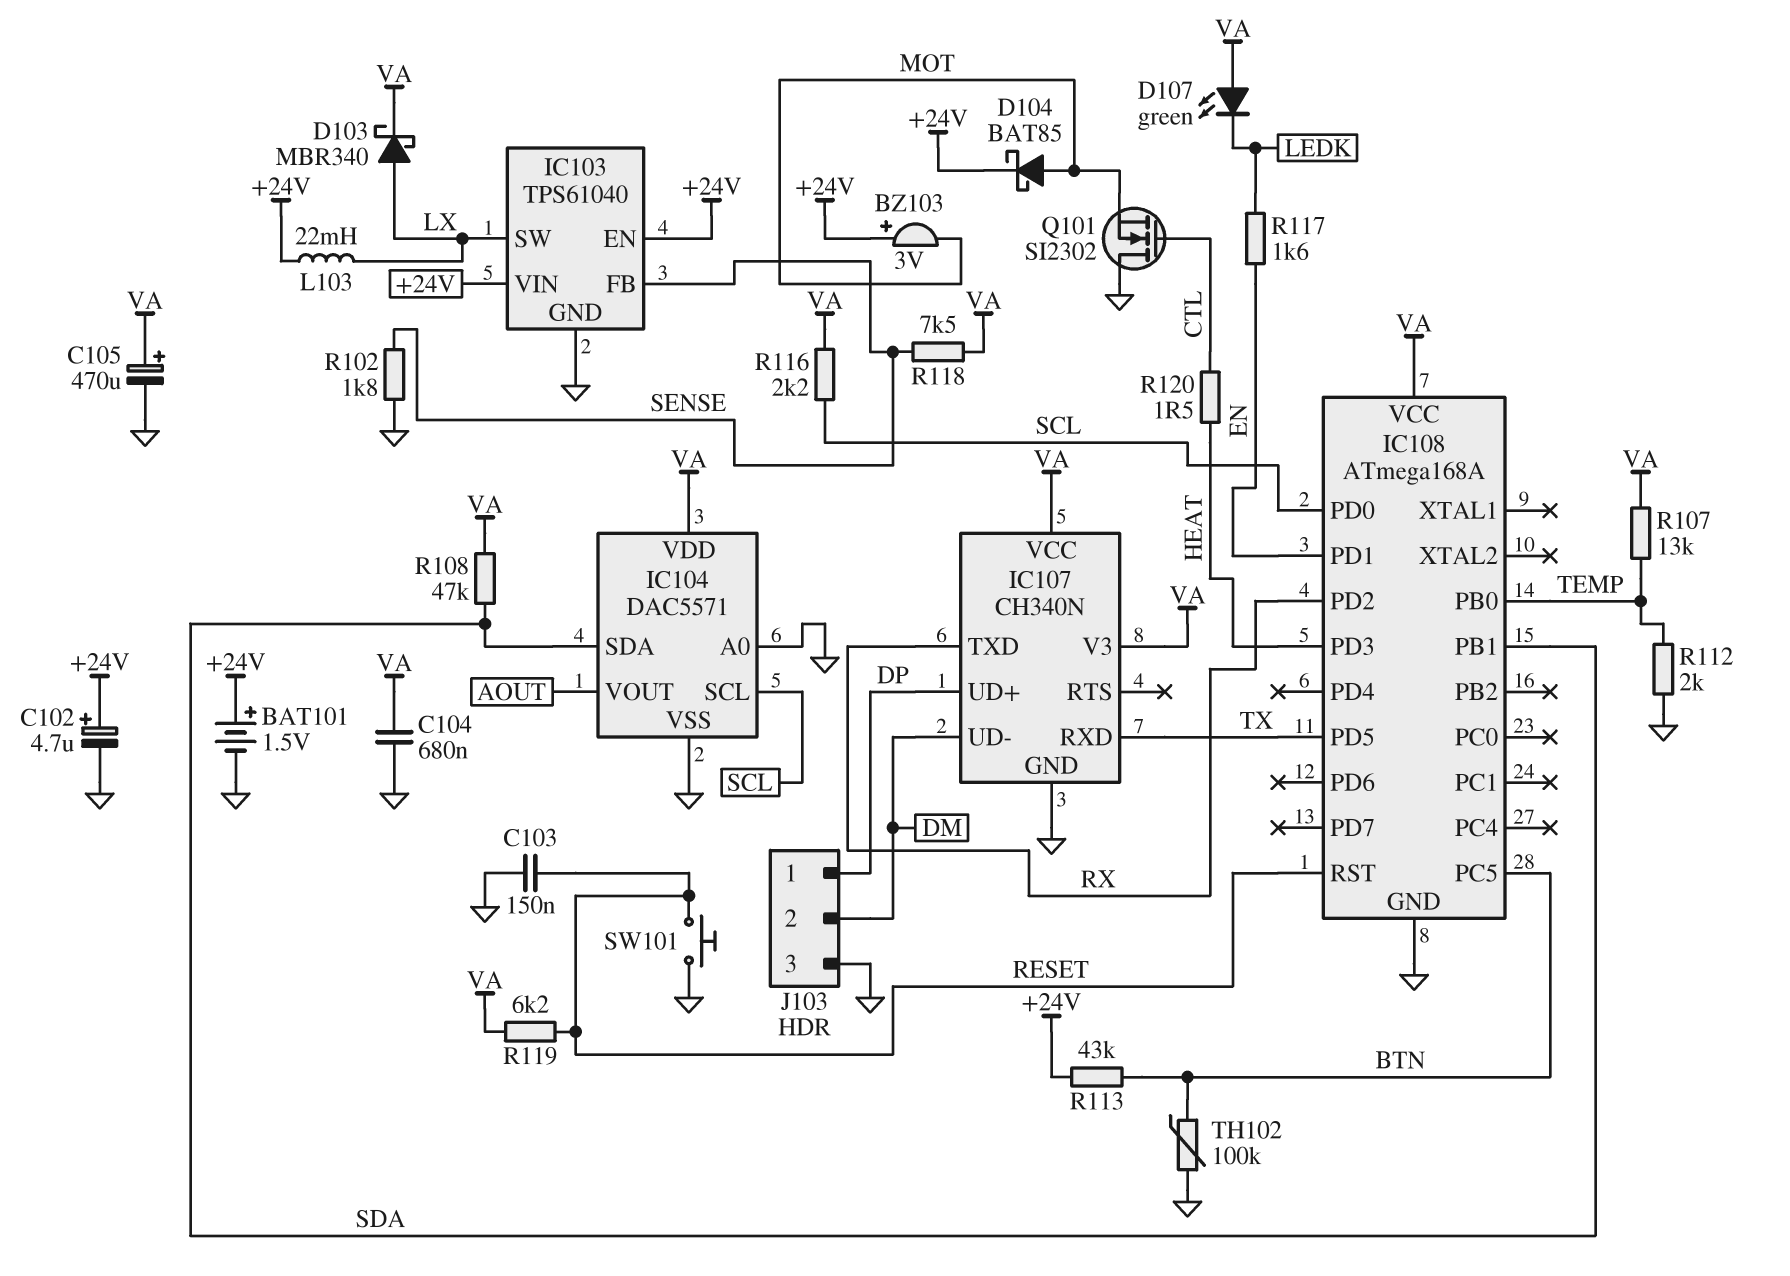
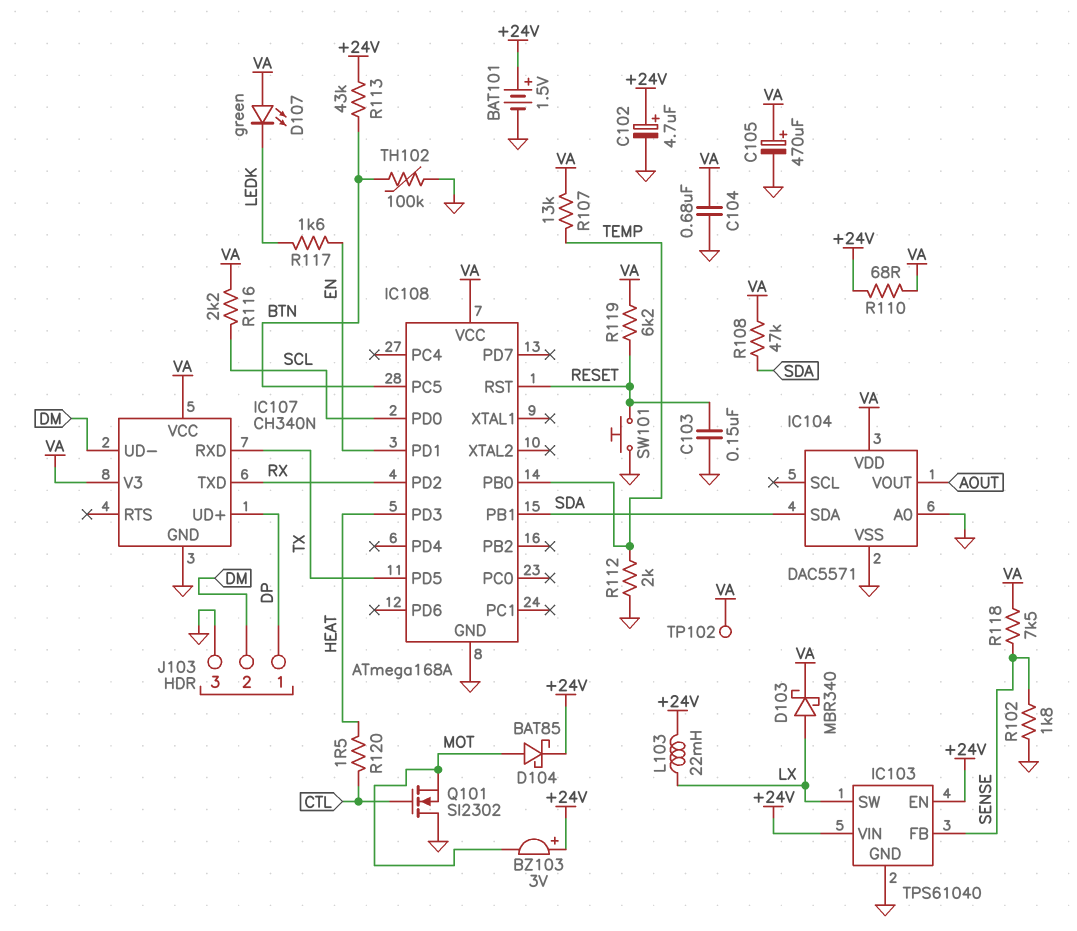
IC104 pin SCL: SCL -> none
R110: none -> 68 (+24V, VA)
TP102: none -> test point (VA)

